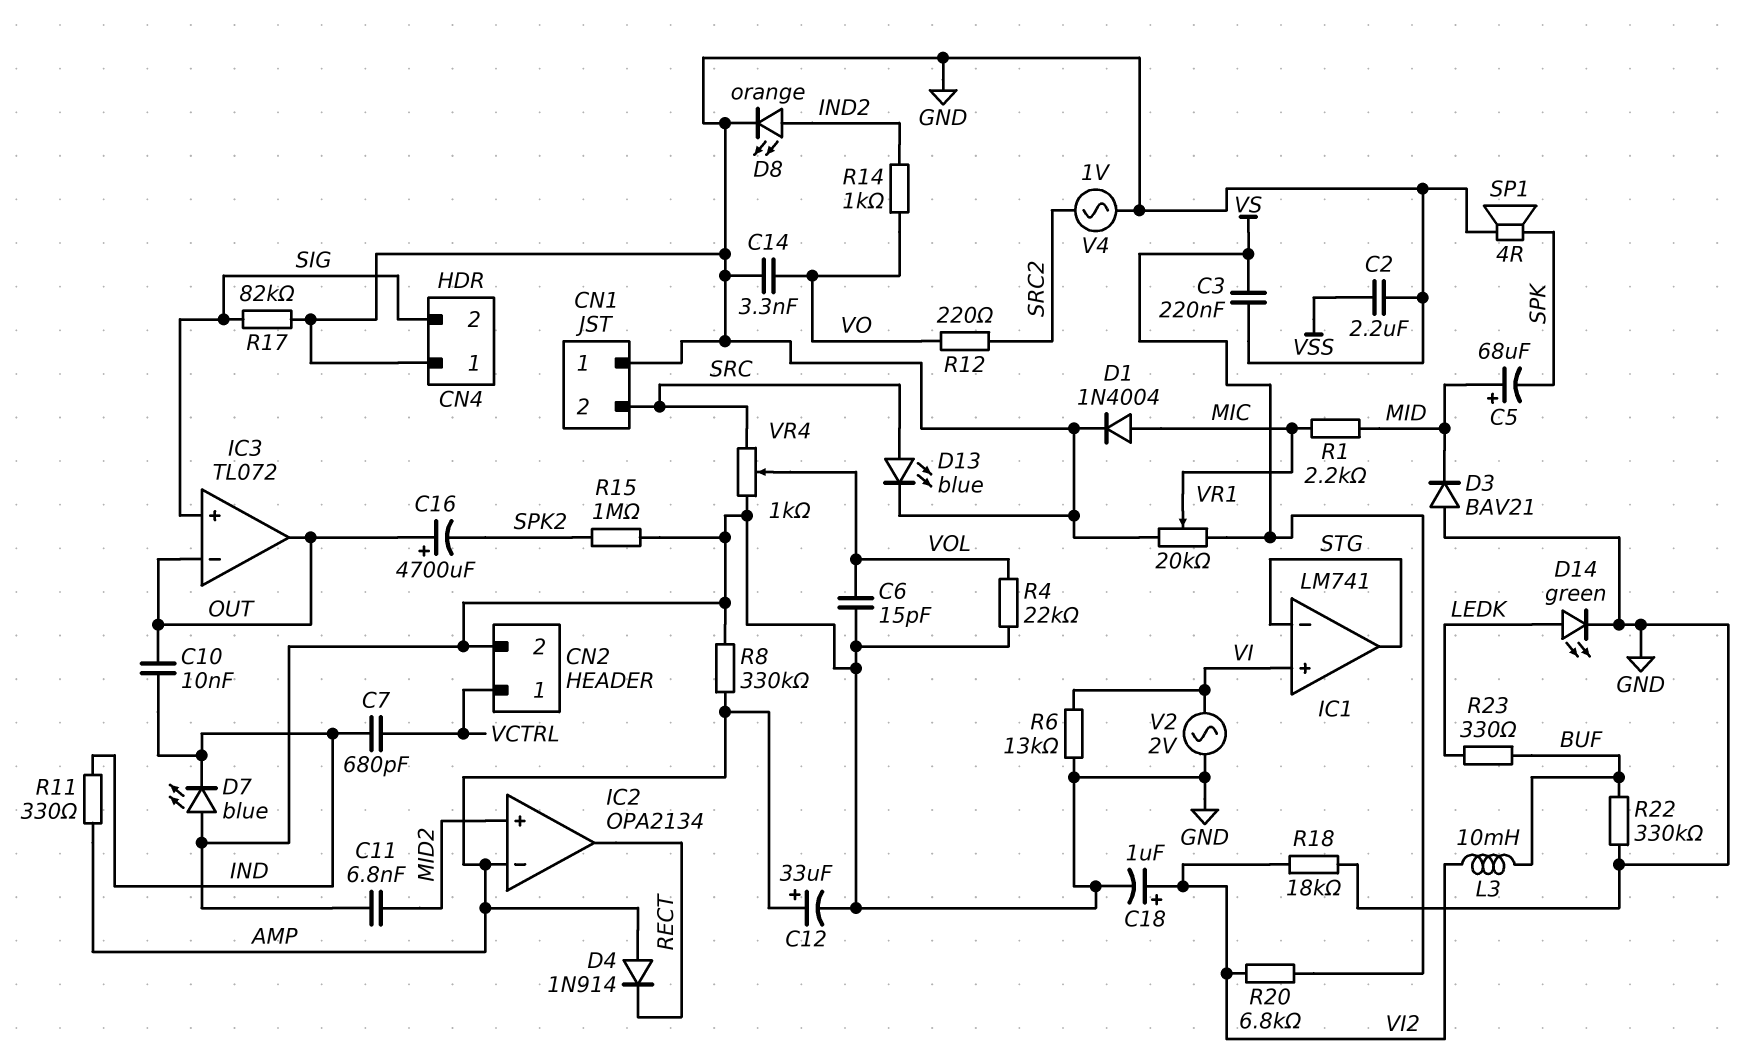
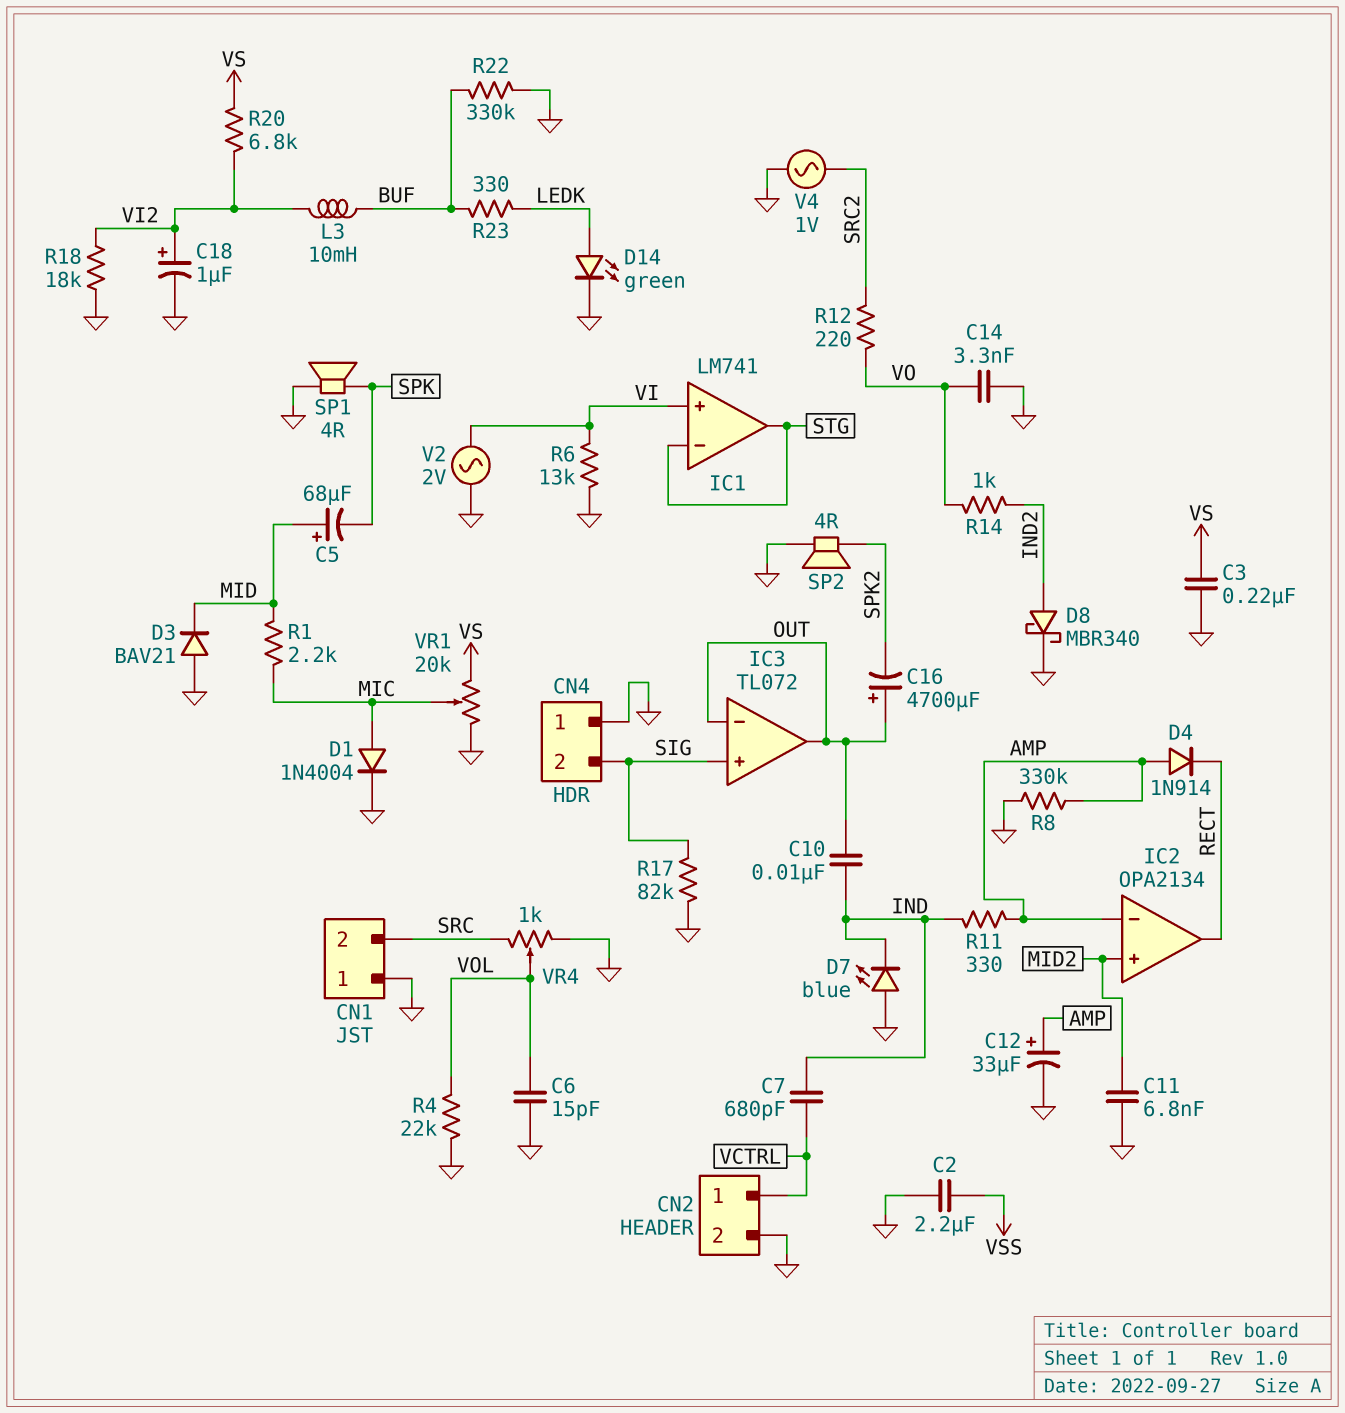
D8: LED orange (A IND2, K GND) -> schottky MBR340 (A IND2, K GND)
D13: LED blue (A SRC, K GND) -> none
R15: 1M (GND, SPK2) -> none
SP2: none -> speaker 4R (GND, SPK2)

